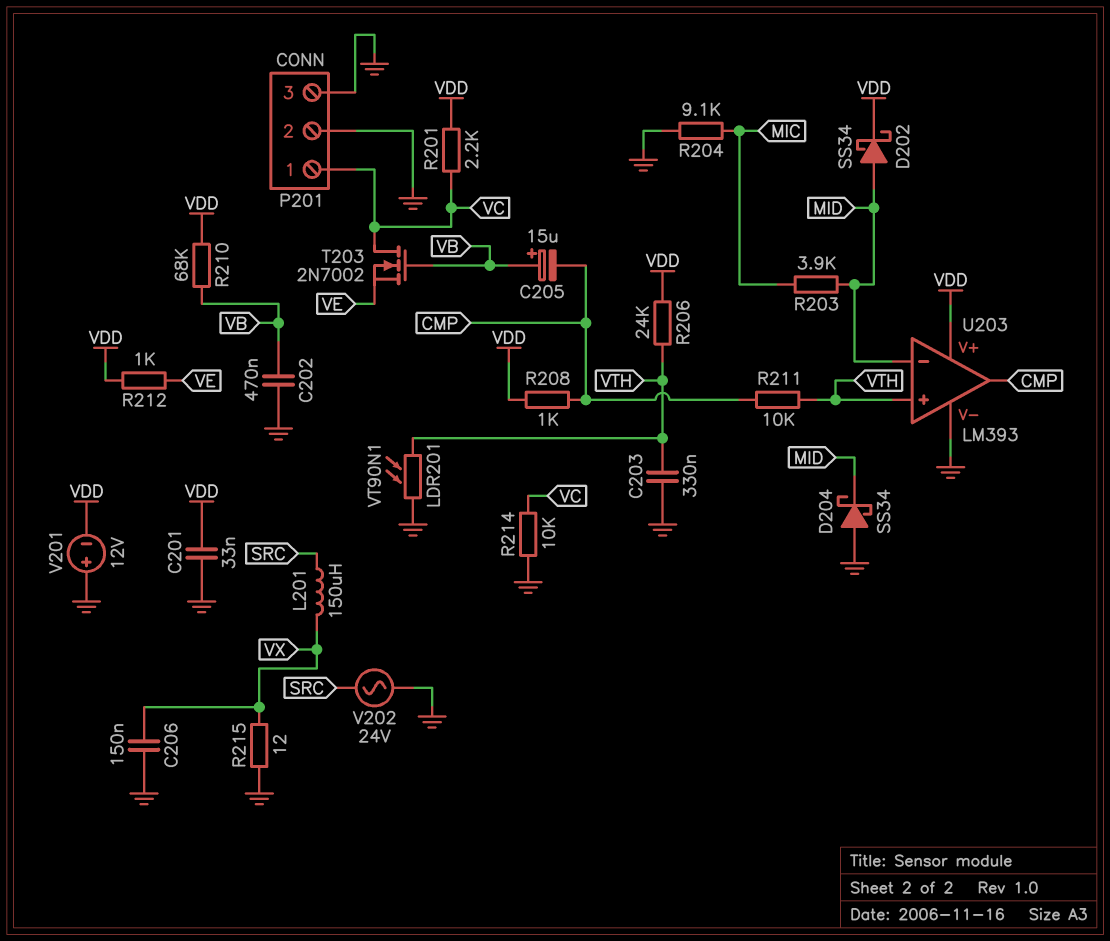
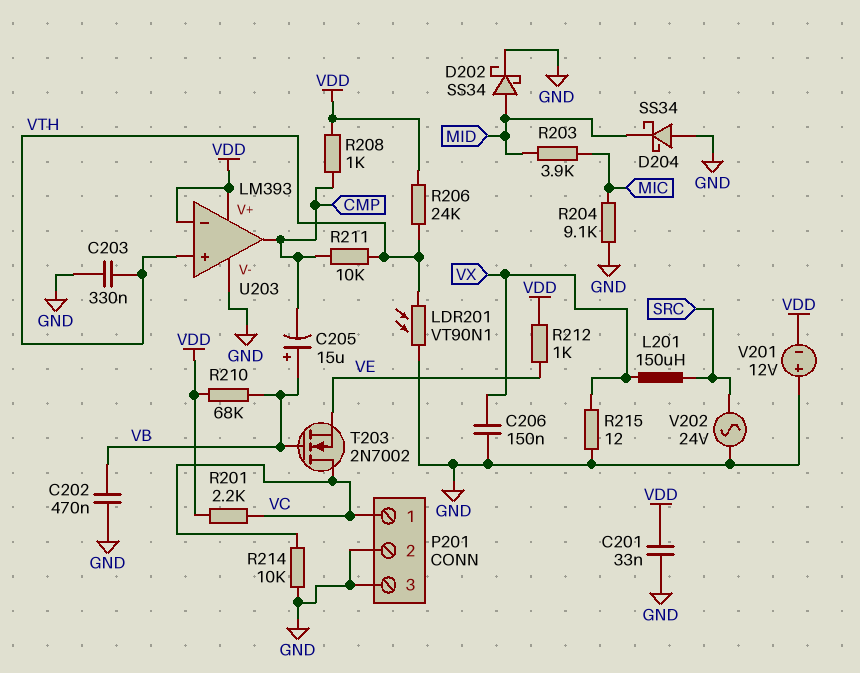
D202: schottky SS34 (A MID, K VDD) -> schottky SS34 (A MID, K GND)
U203 pin in-: MID -> VDD

